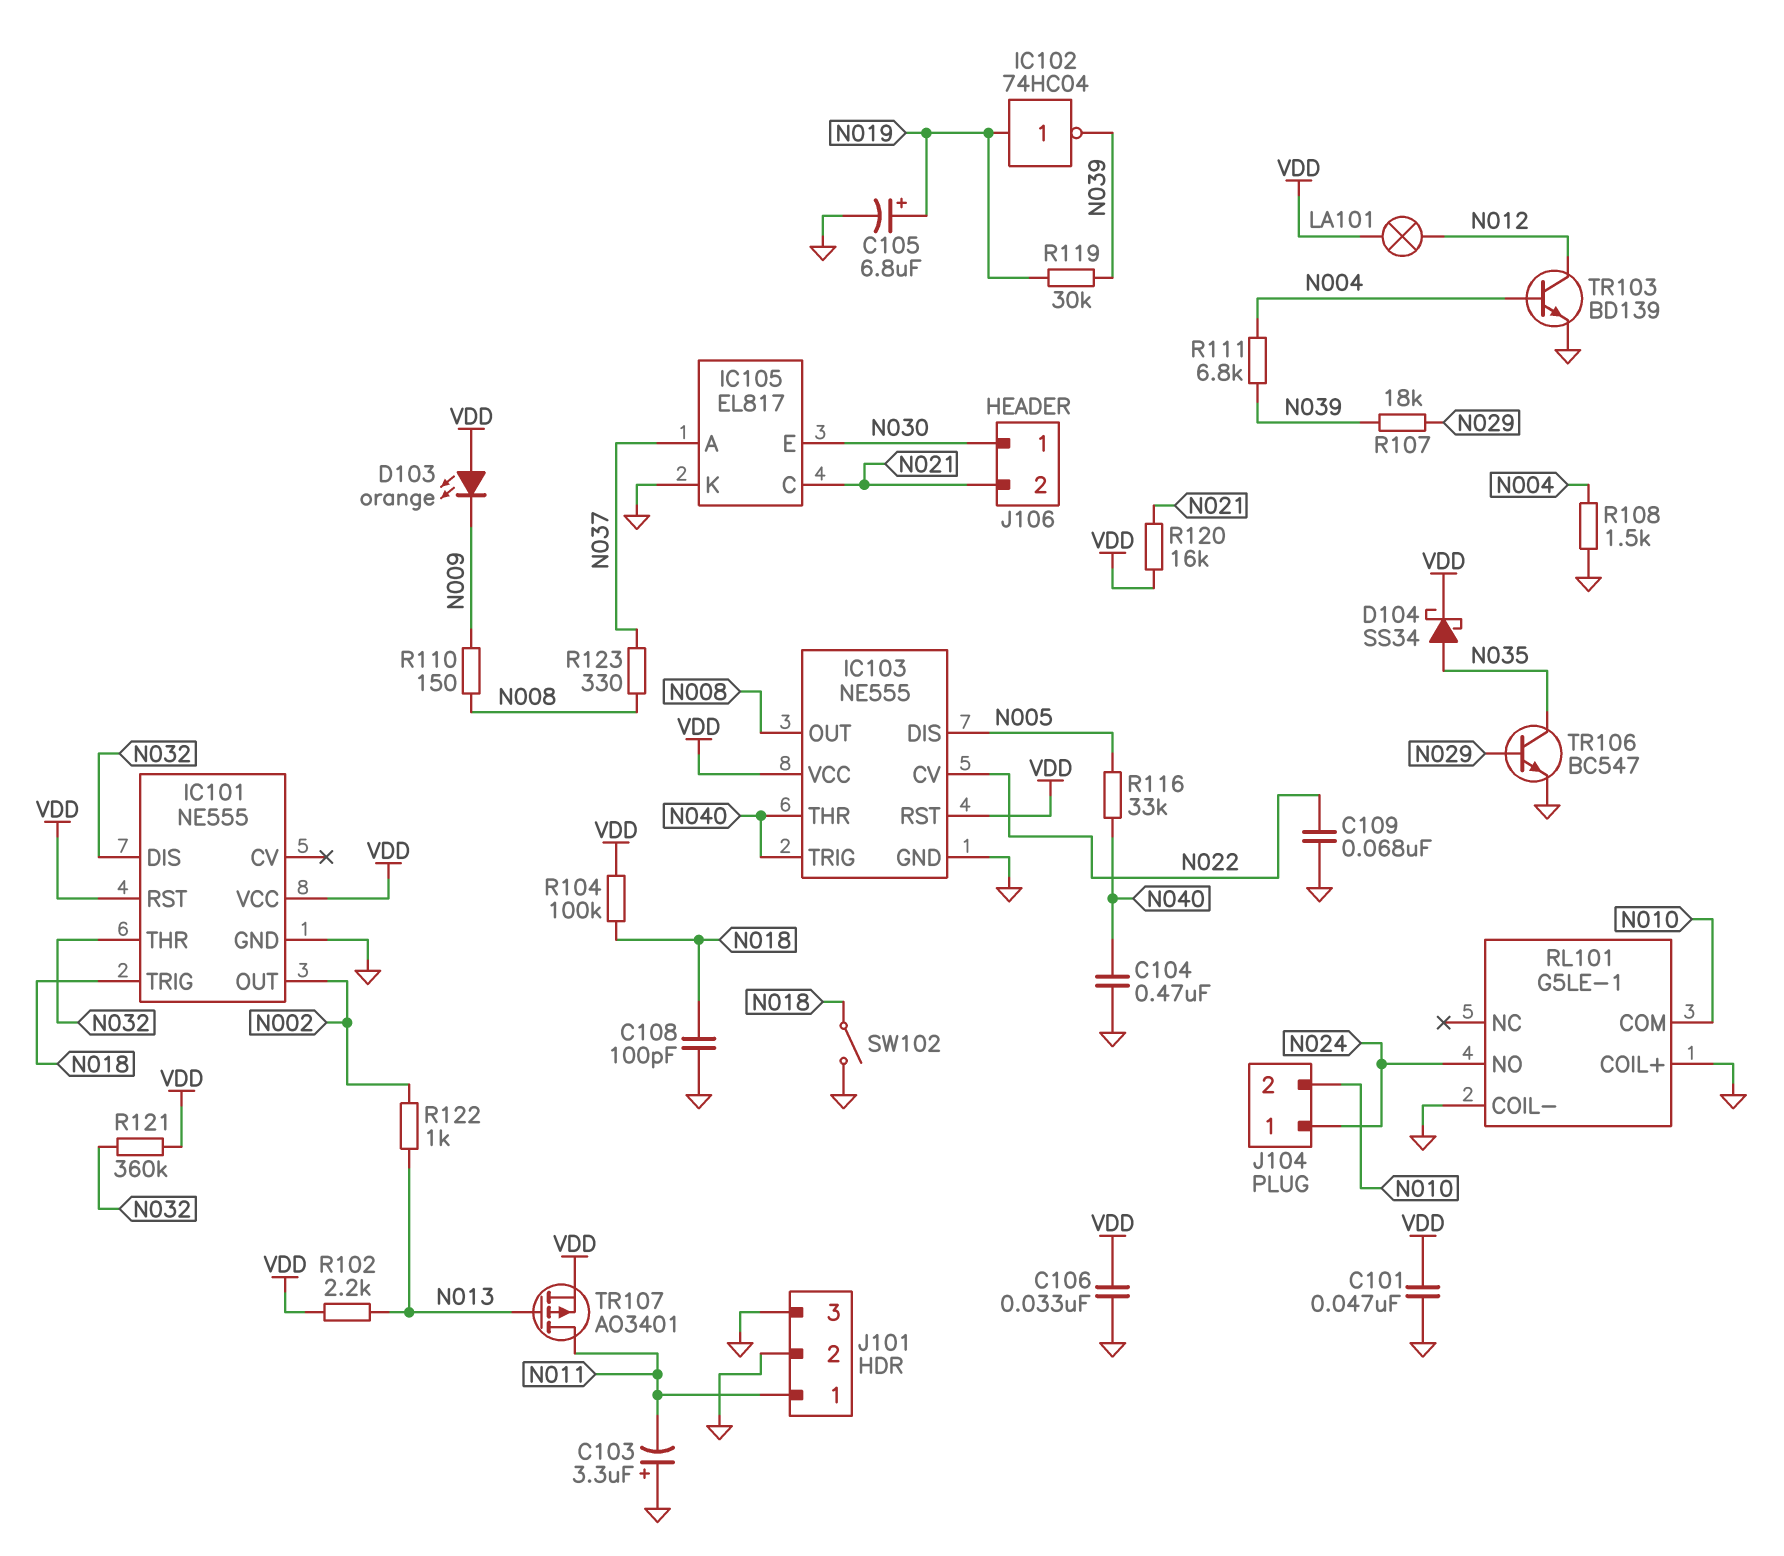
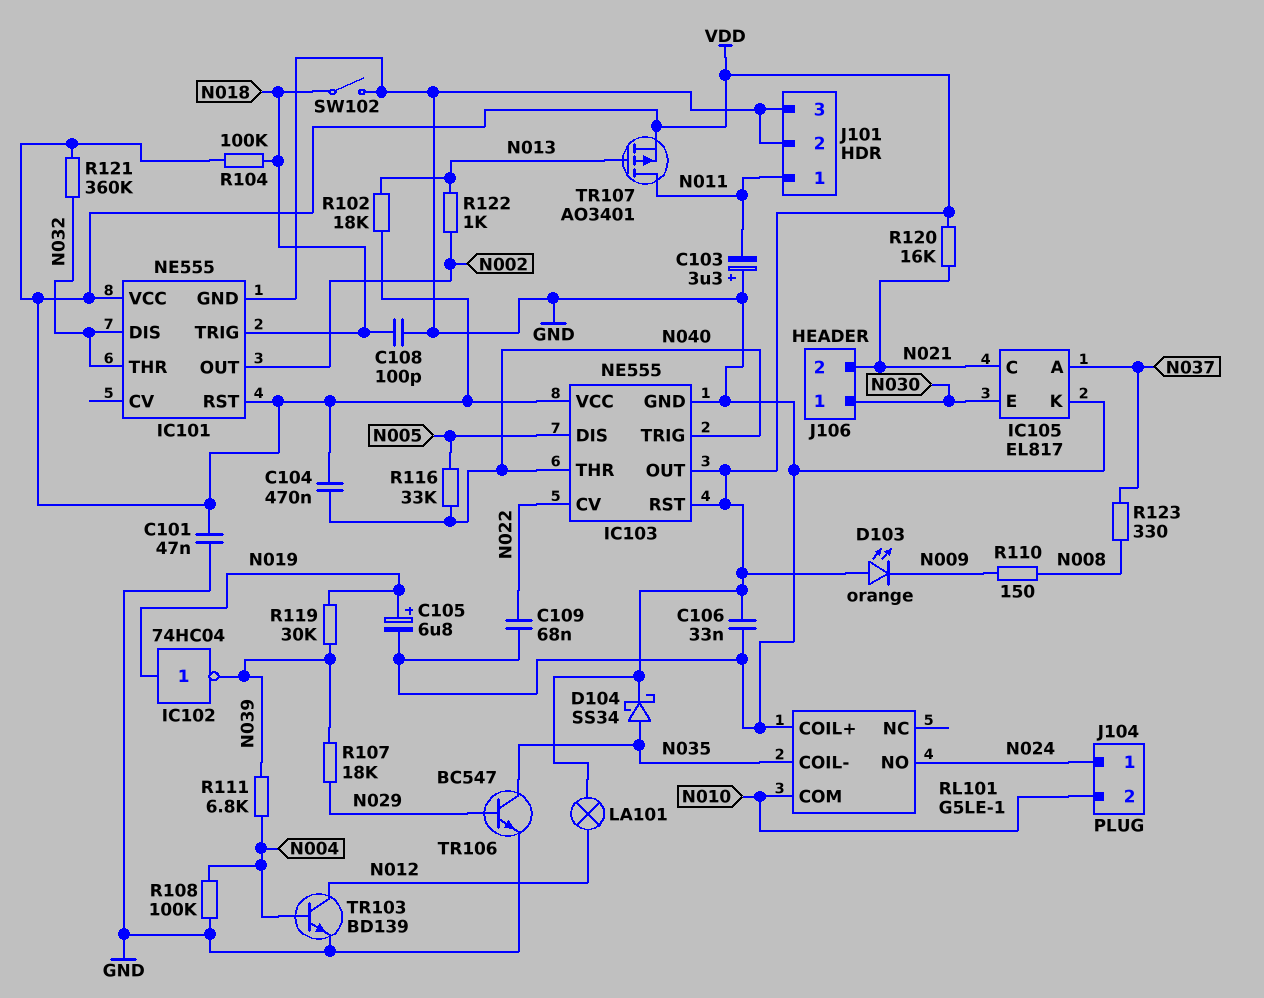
C104: 470nF (GND, N040) -> 470nF (N040, VDD)
IC103 pin OUT: N008 -> VDD
R102: 2.2k (N013, VDD) -> 18k (N013, VDD)
R108: 1.5k (GND, N004) -> 100k (GND, N004)
RL101 pin COIL-: GND -> N035

